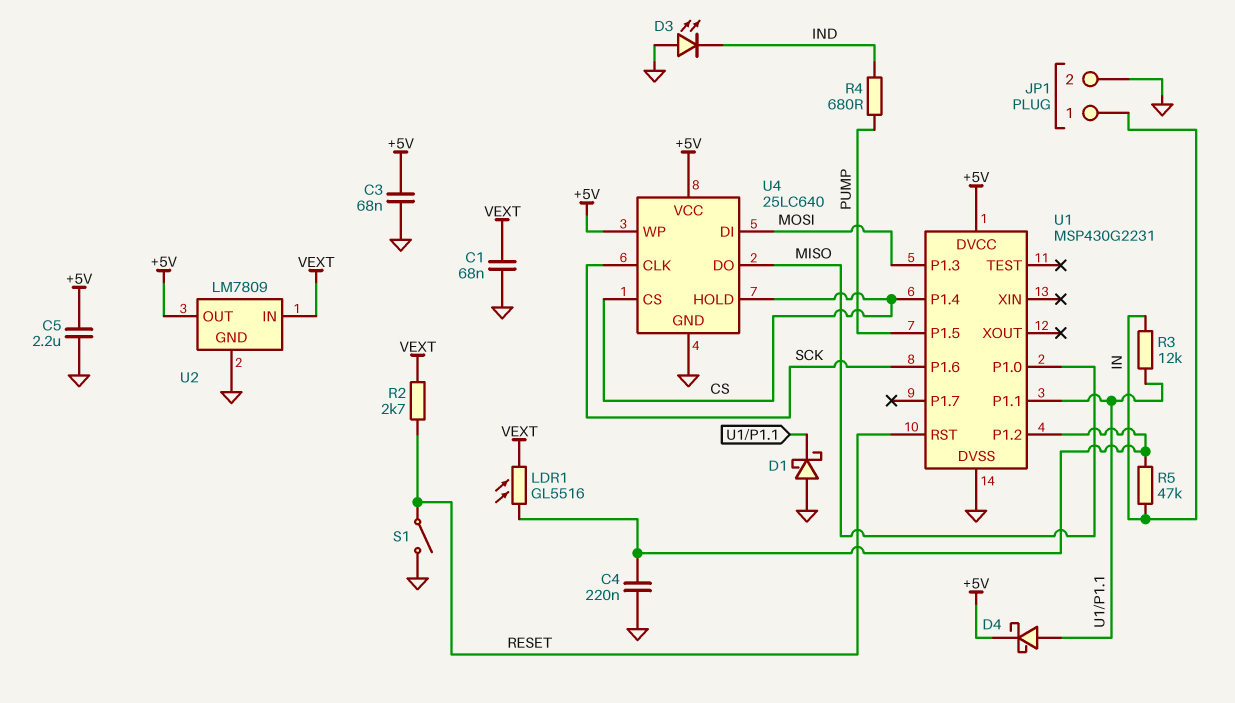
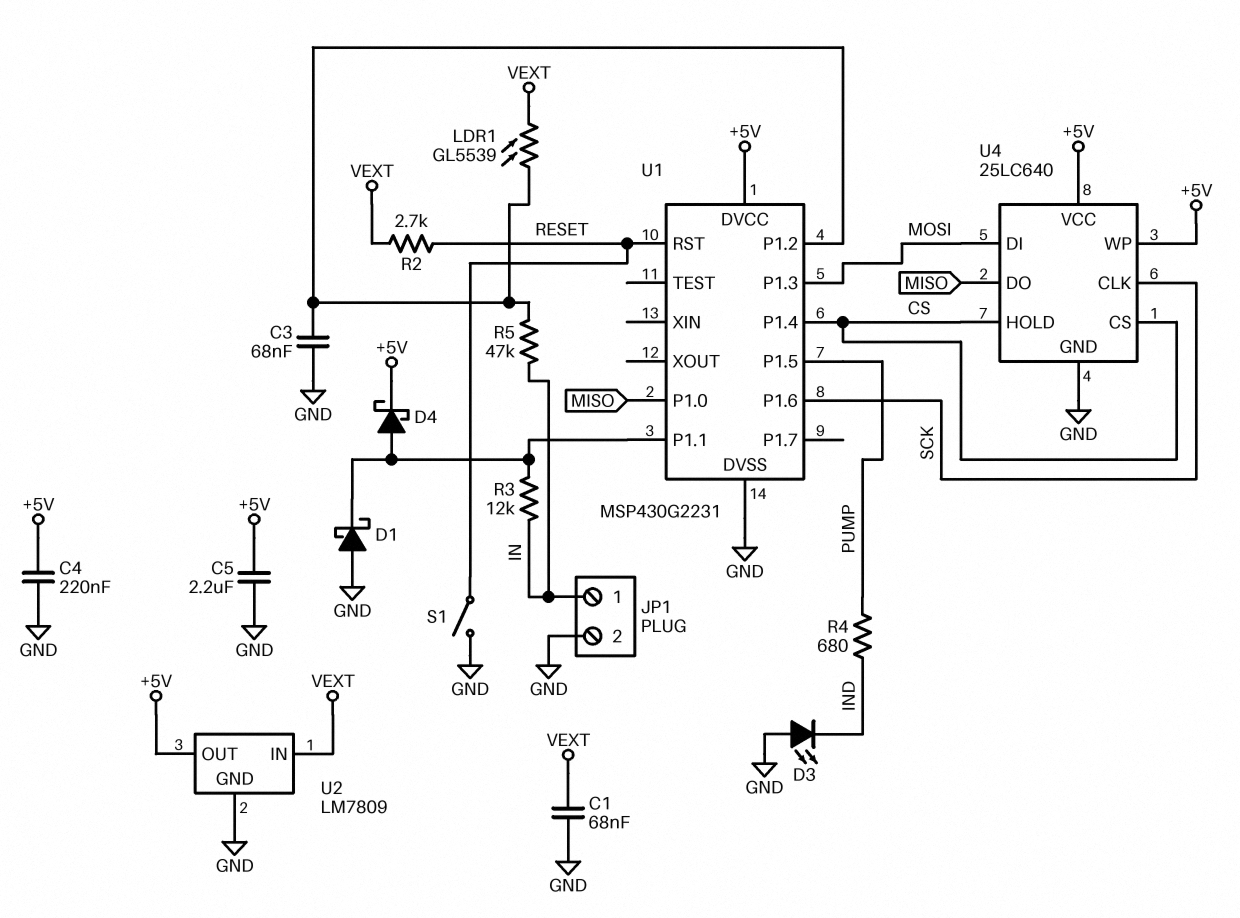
C3: 68nF (+5V, GND) -> 68nF (GND, U1/P1.2)
C4: 220nF (GND, U1/P1.2) -> 220nF (+5V, GND)
LDR1: GL5516 (U1/P1.2, VEXT) -> GL5539 (U1/P1.2, VEXT)

